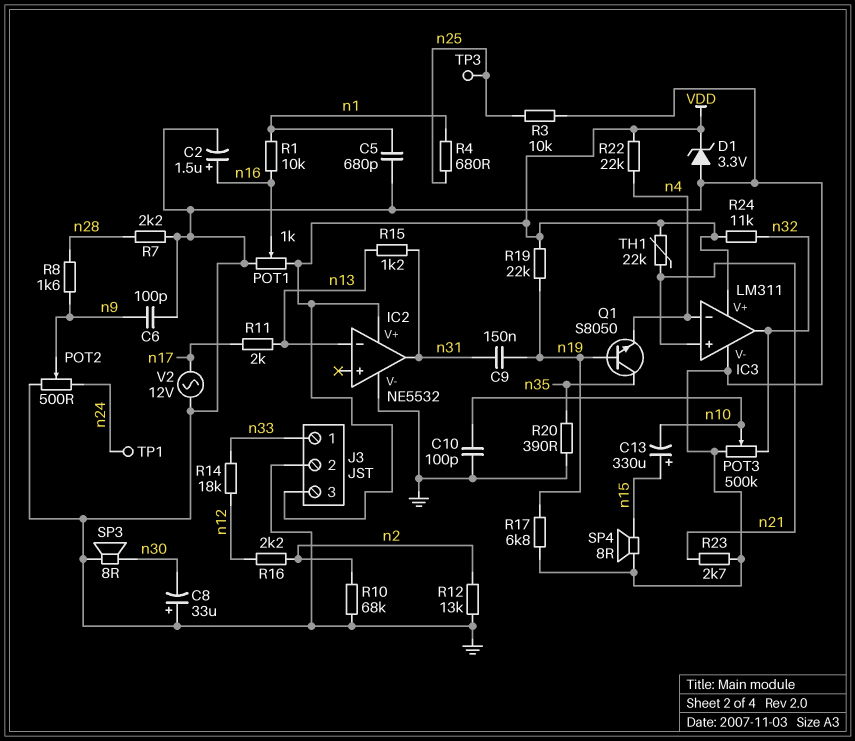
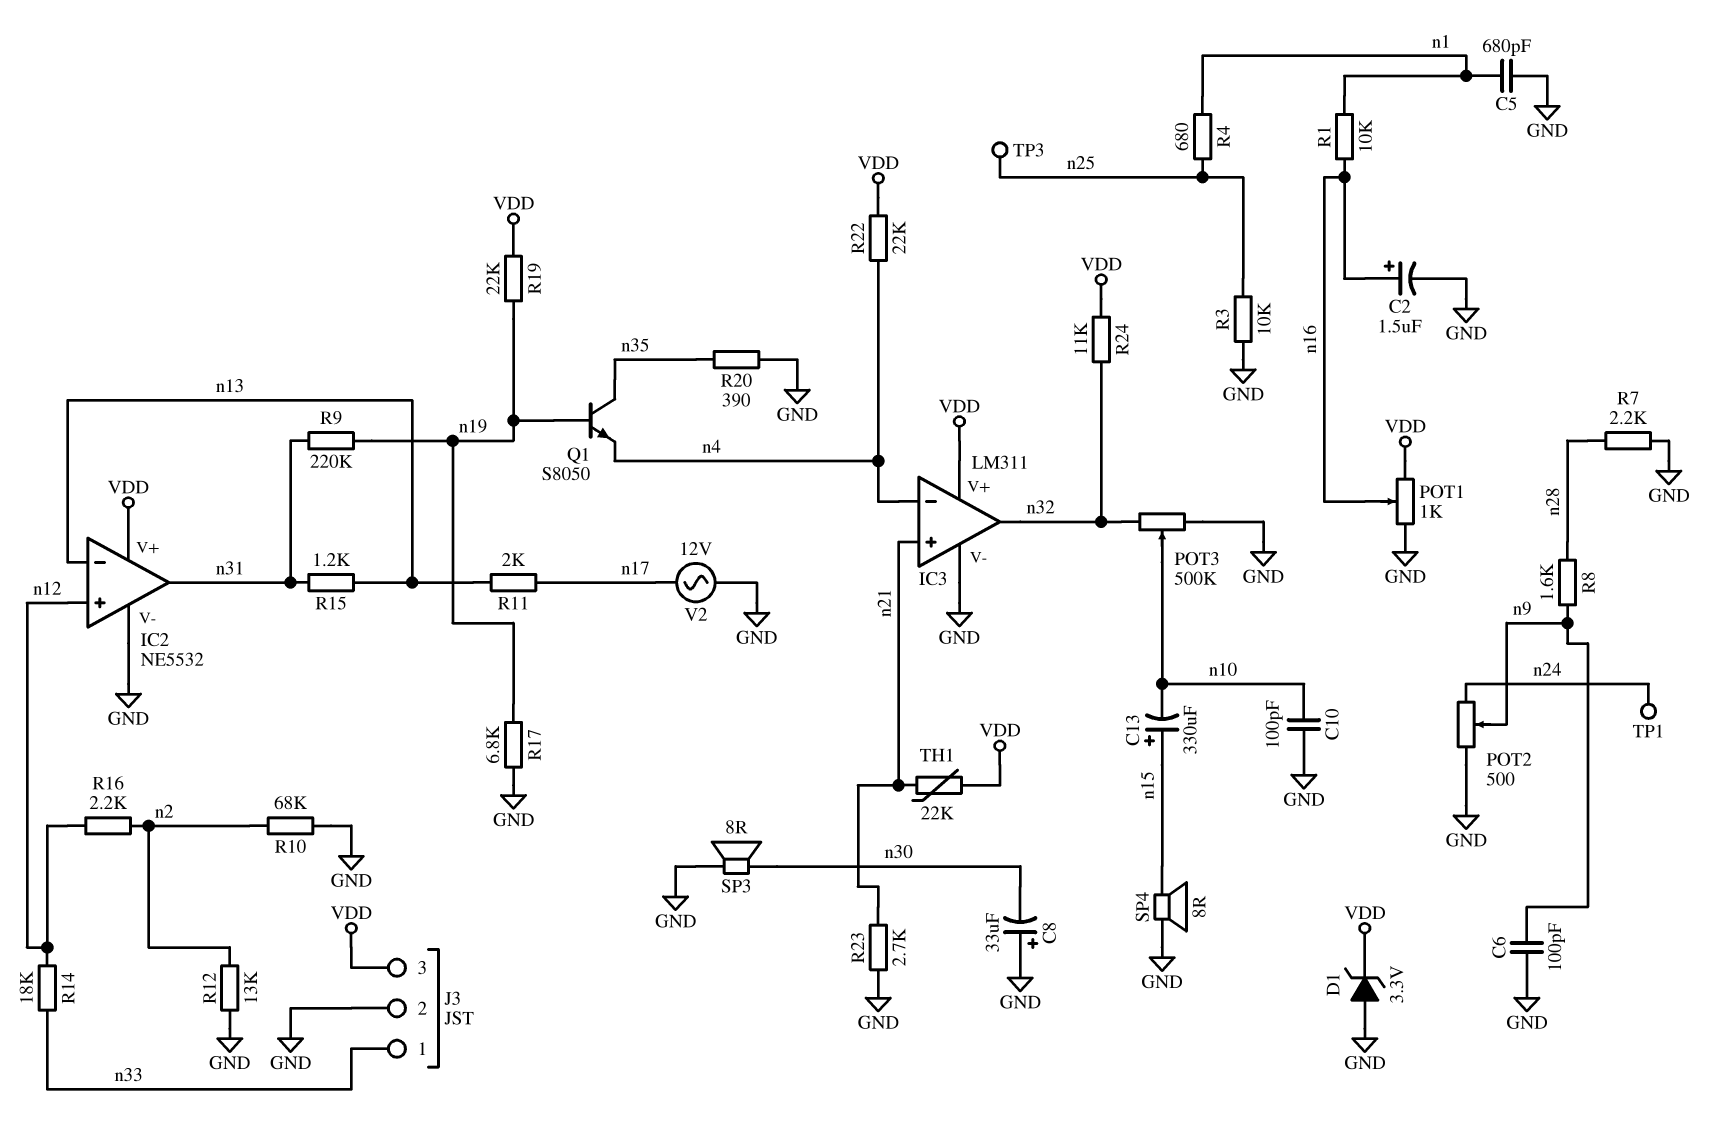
C9: 150nF (n19, n31) -> none
IC2 pin in+: none -> n12
R9: none -> 220k (n19, n31)

